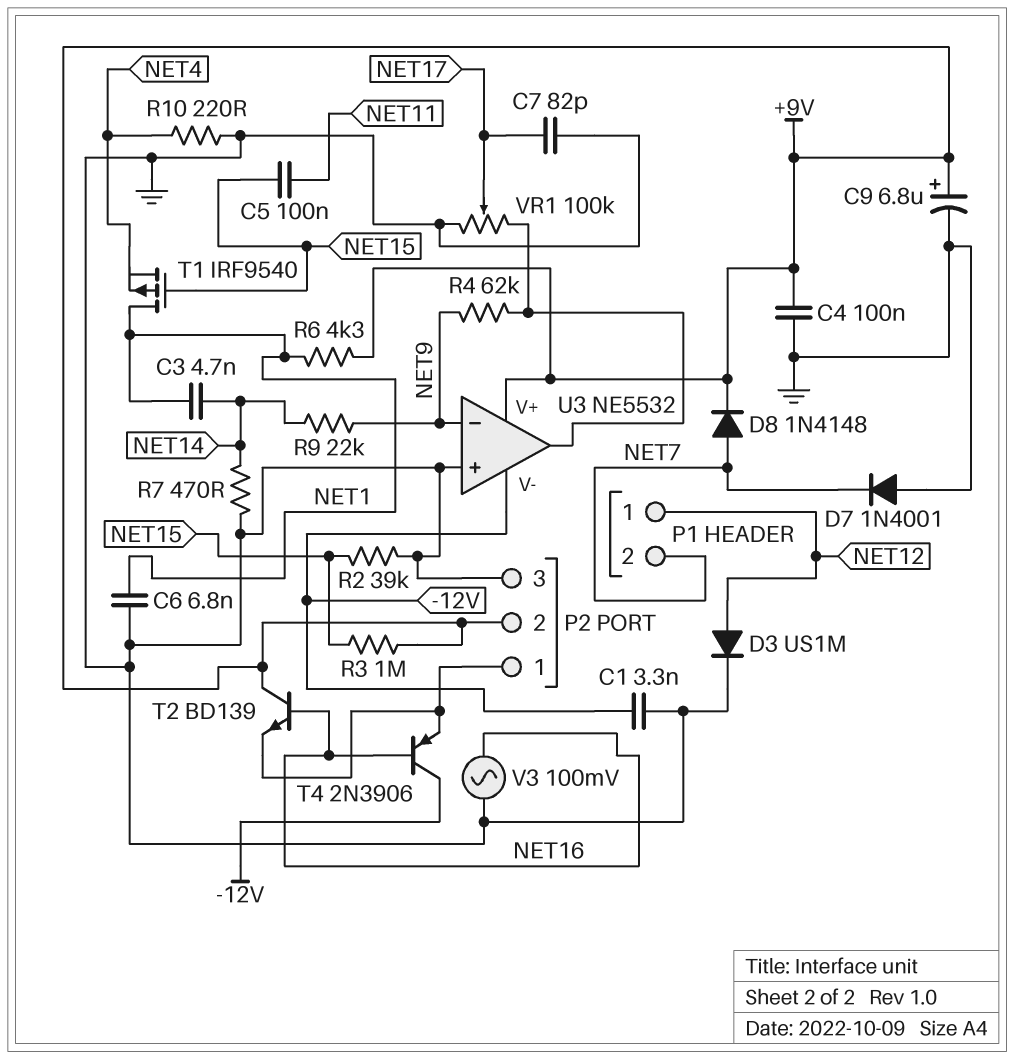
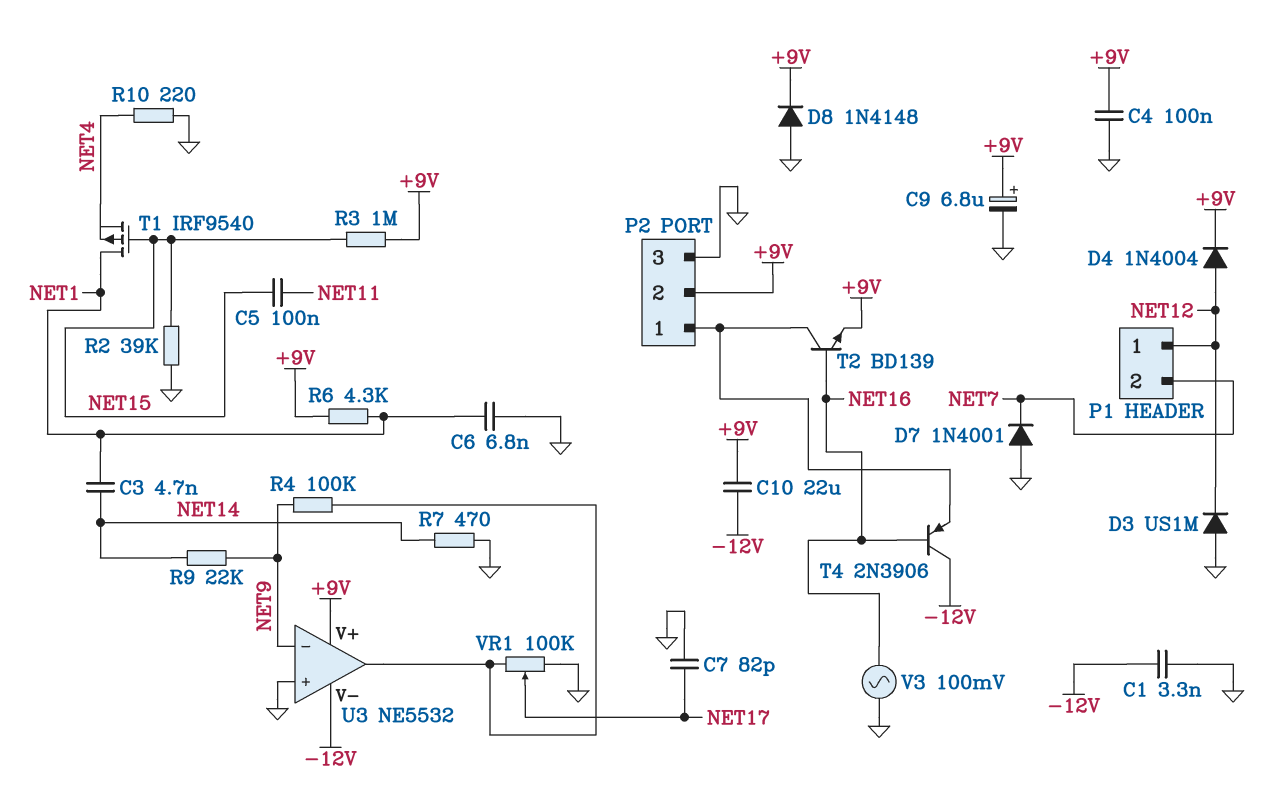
C10: none -> 22uF (+9V, -12V)
D3: diode US1M (A NET12, K GND) -> diode US1M (A GND, K NET12)
D4: none -> diode 1N4004 (A NET12, K +9V)
D8: diode 1N4148 (A NET7, K +9V) -> diode 1N4148 (A GND, K +9V)
R4: 62k (NET9, U3/out) -> 100k (NET9, U3/out)
T2: NPN BD139 (B NET16, C +9V, E P2/1) -> NPN BD139 (B NET16, C P2/1, E +9V)

